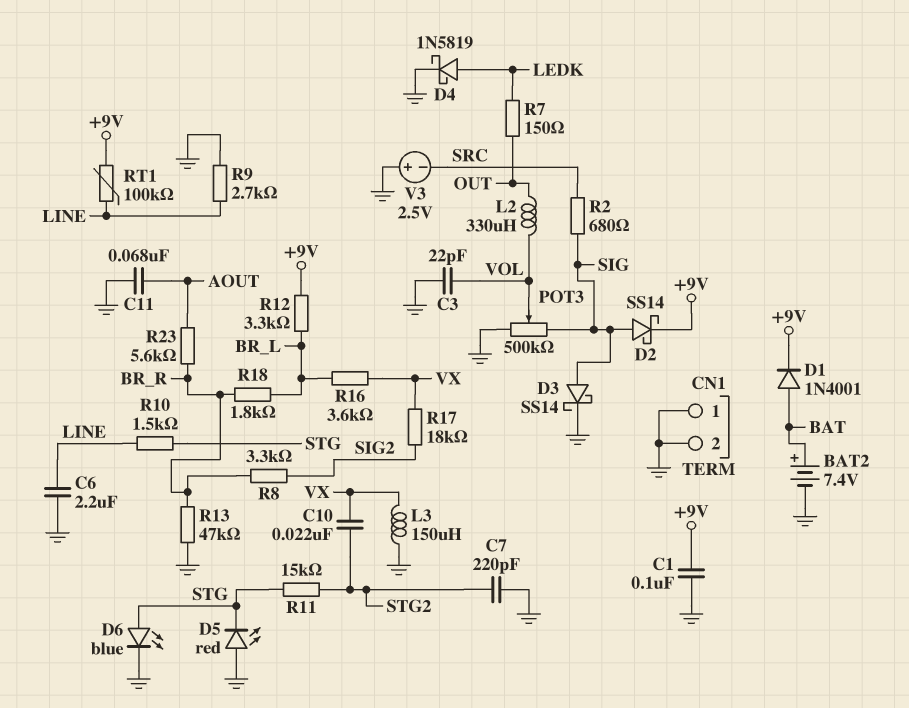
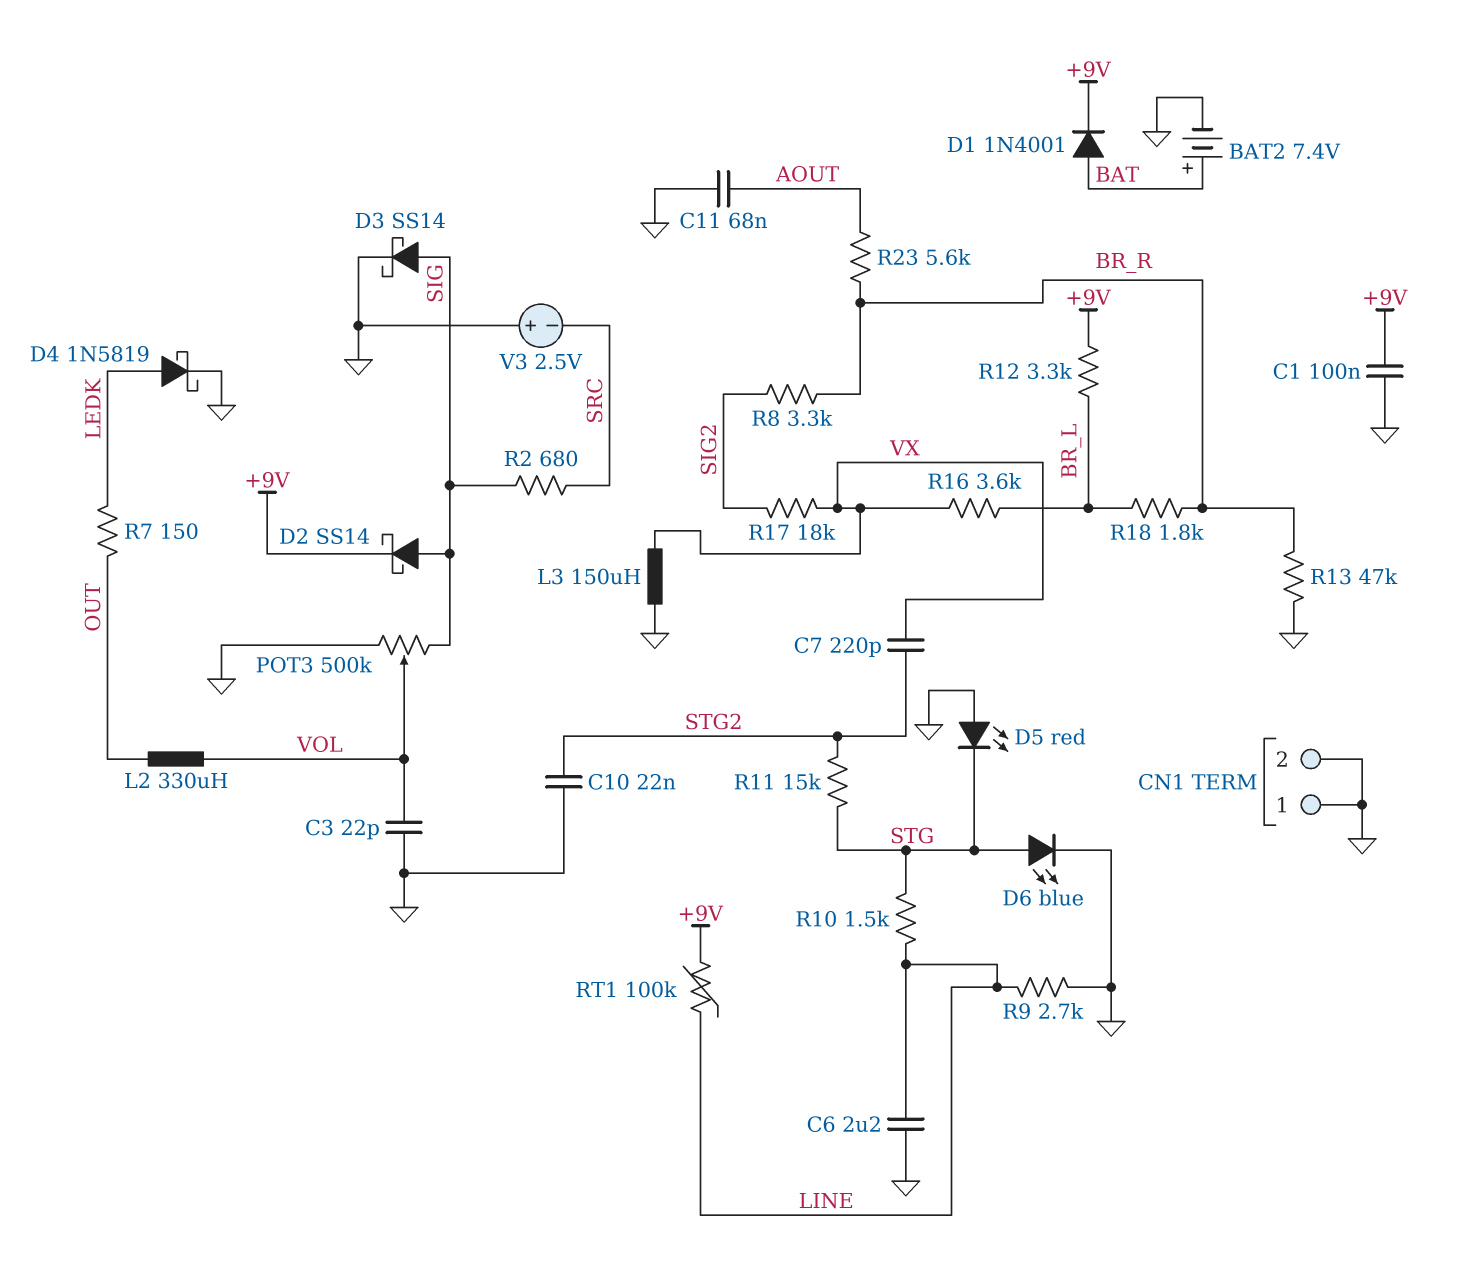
C7: 220pF (GND, STG2) -> 220pF (STG2, VX)
C10: 22nF (STG2, VX) -> 22nF (GND, STG2)

